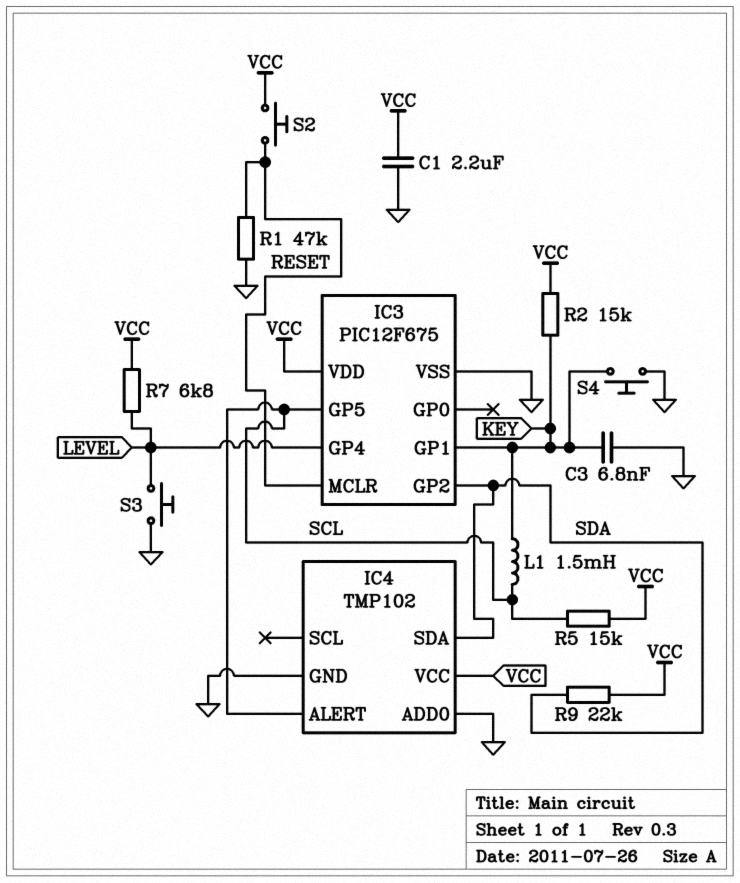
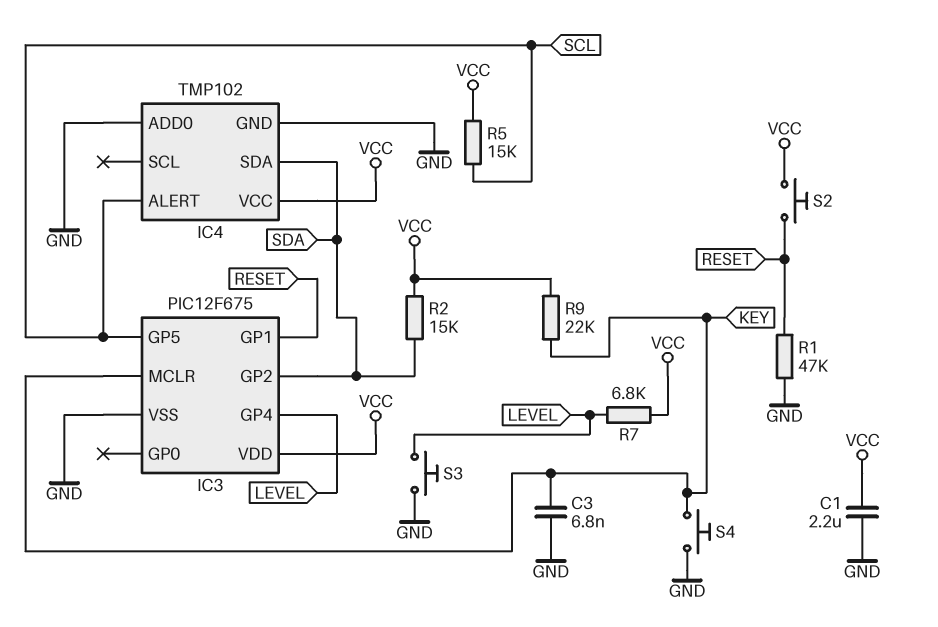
IC3 pin GP1: KEY -> RESET
IC3 pin MCLR: RESET -> KEY
L1: 1.5mH (KEY, SCL) -> none
R2: 15k (KEY, VCC) -> 15k (SDA, VCC)
R9: 22k (SDA, VCC) -> 22k (KEY, VCC)

